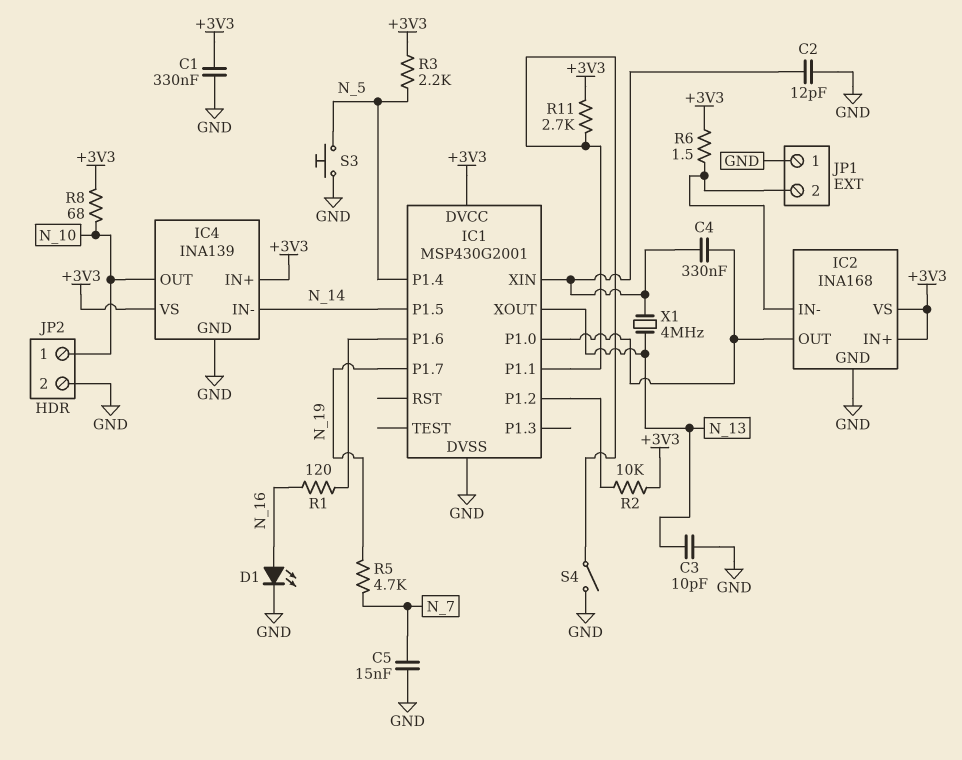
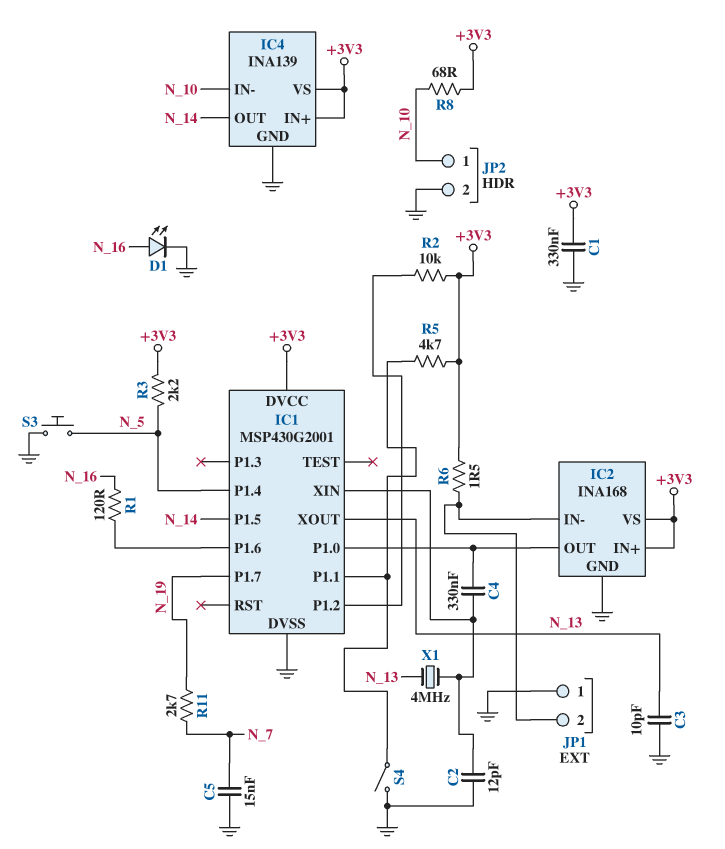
IC4 pin IN-: N_14 -> N_10
IC4 pin OUT: N_10 -> N_14
R5: 4.7k (N_7, N_19) -> 4.7k (+3V3, IC1/P1.1)
R11: 2.7k (+3V3, IC1/P1.1) -> 2.7k (N_7, N_19)

